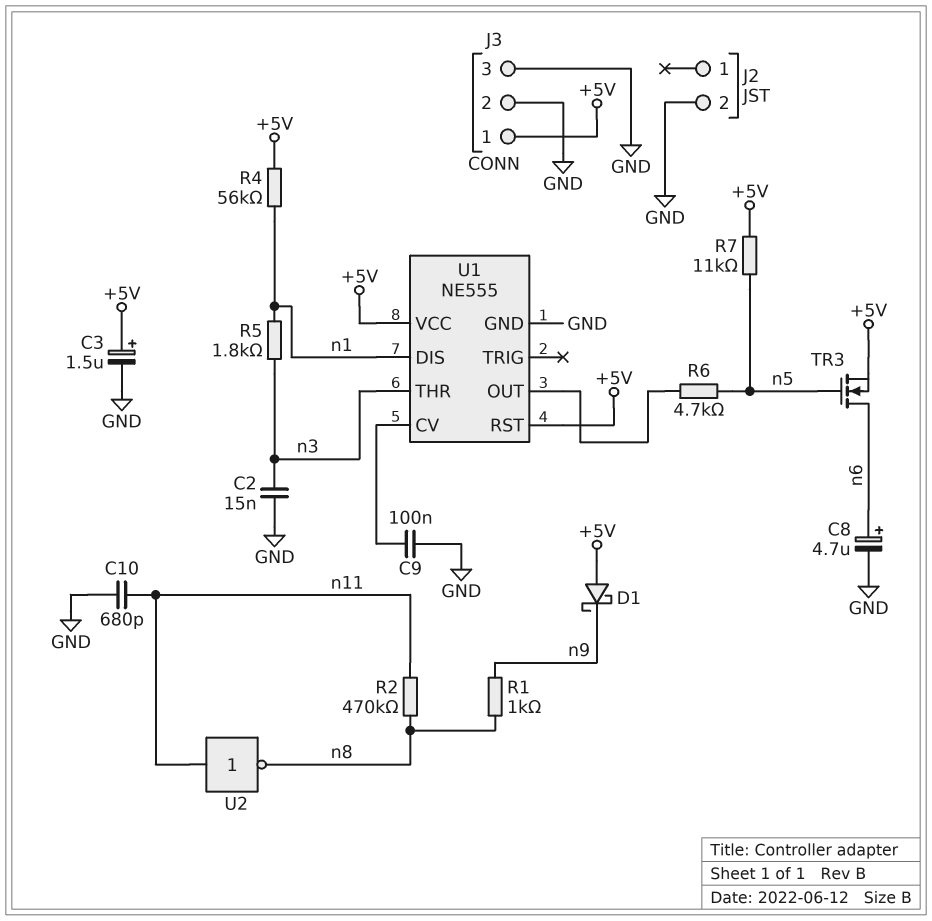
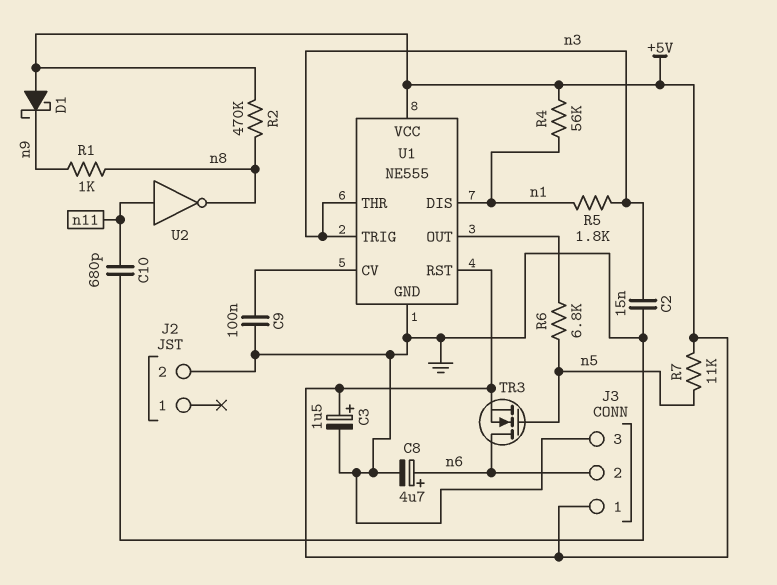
J3 pin 2: GND -> n6
R2: 470k (n8, n11) -> 470k (+5V, n8)
R6: 4.7k (U1/OUT, n5) -> 6.8k (U1/OUT, n5)
U1 pin TRIG: none -> n3

